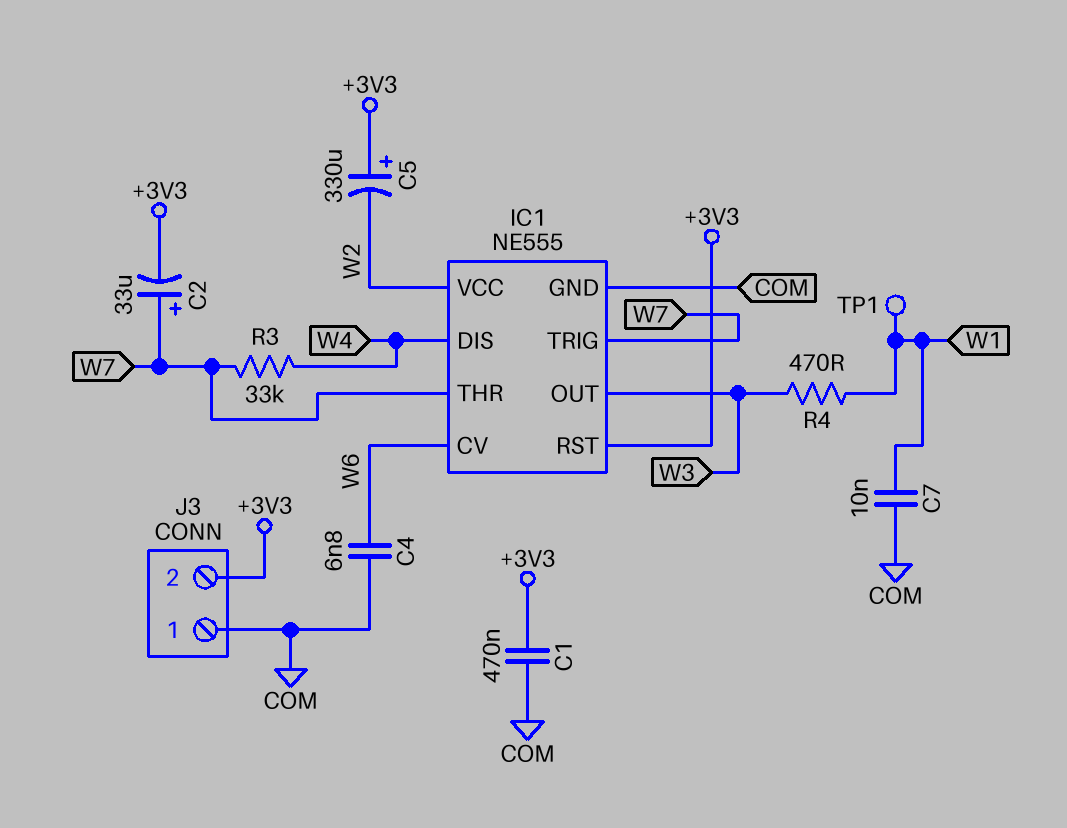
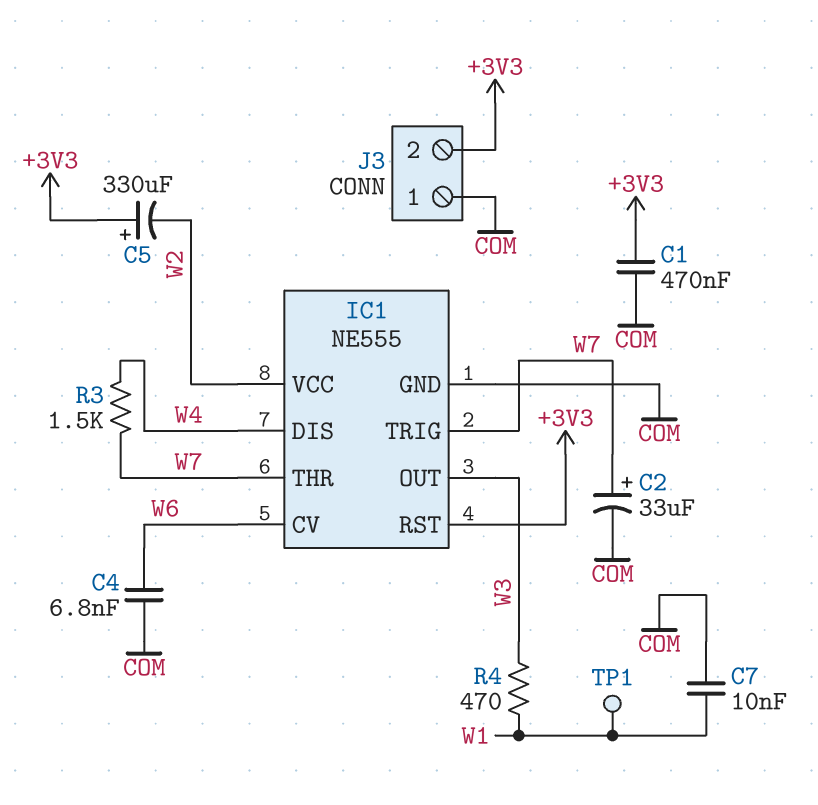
C2: 33uF (plus W7, minus +3V3) -> 33uF (plus W7, minus COM)
R3: 33k (W4, W7) -> 1.5k (W4, W7)

